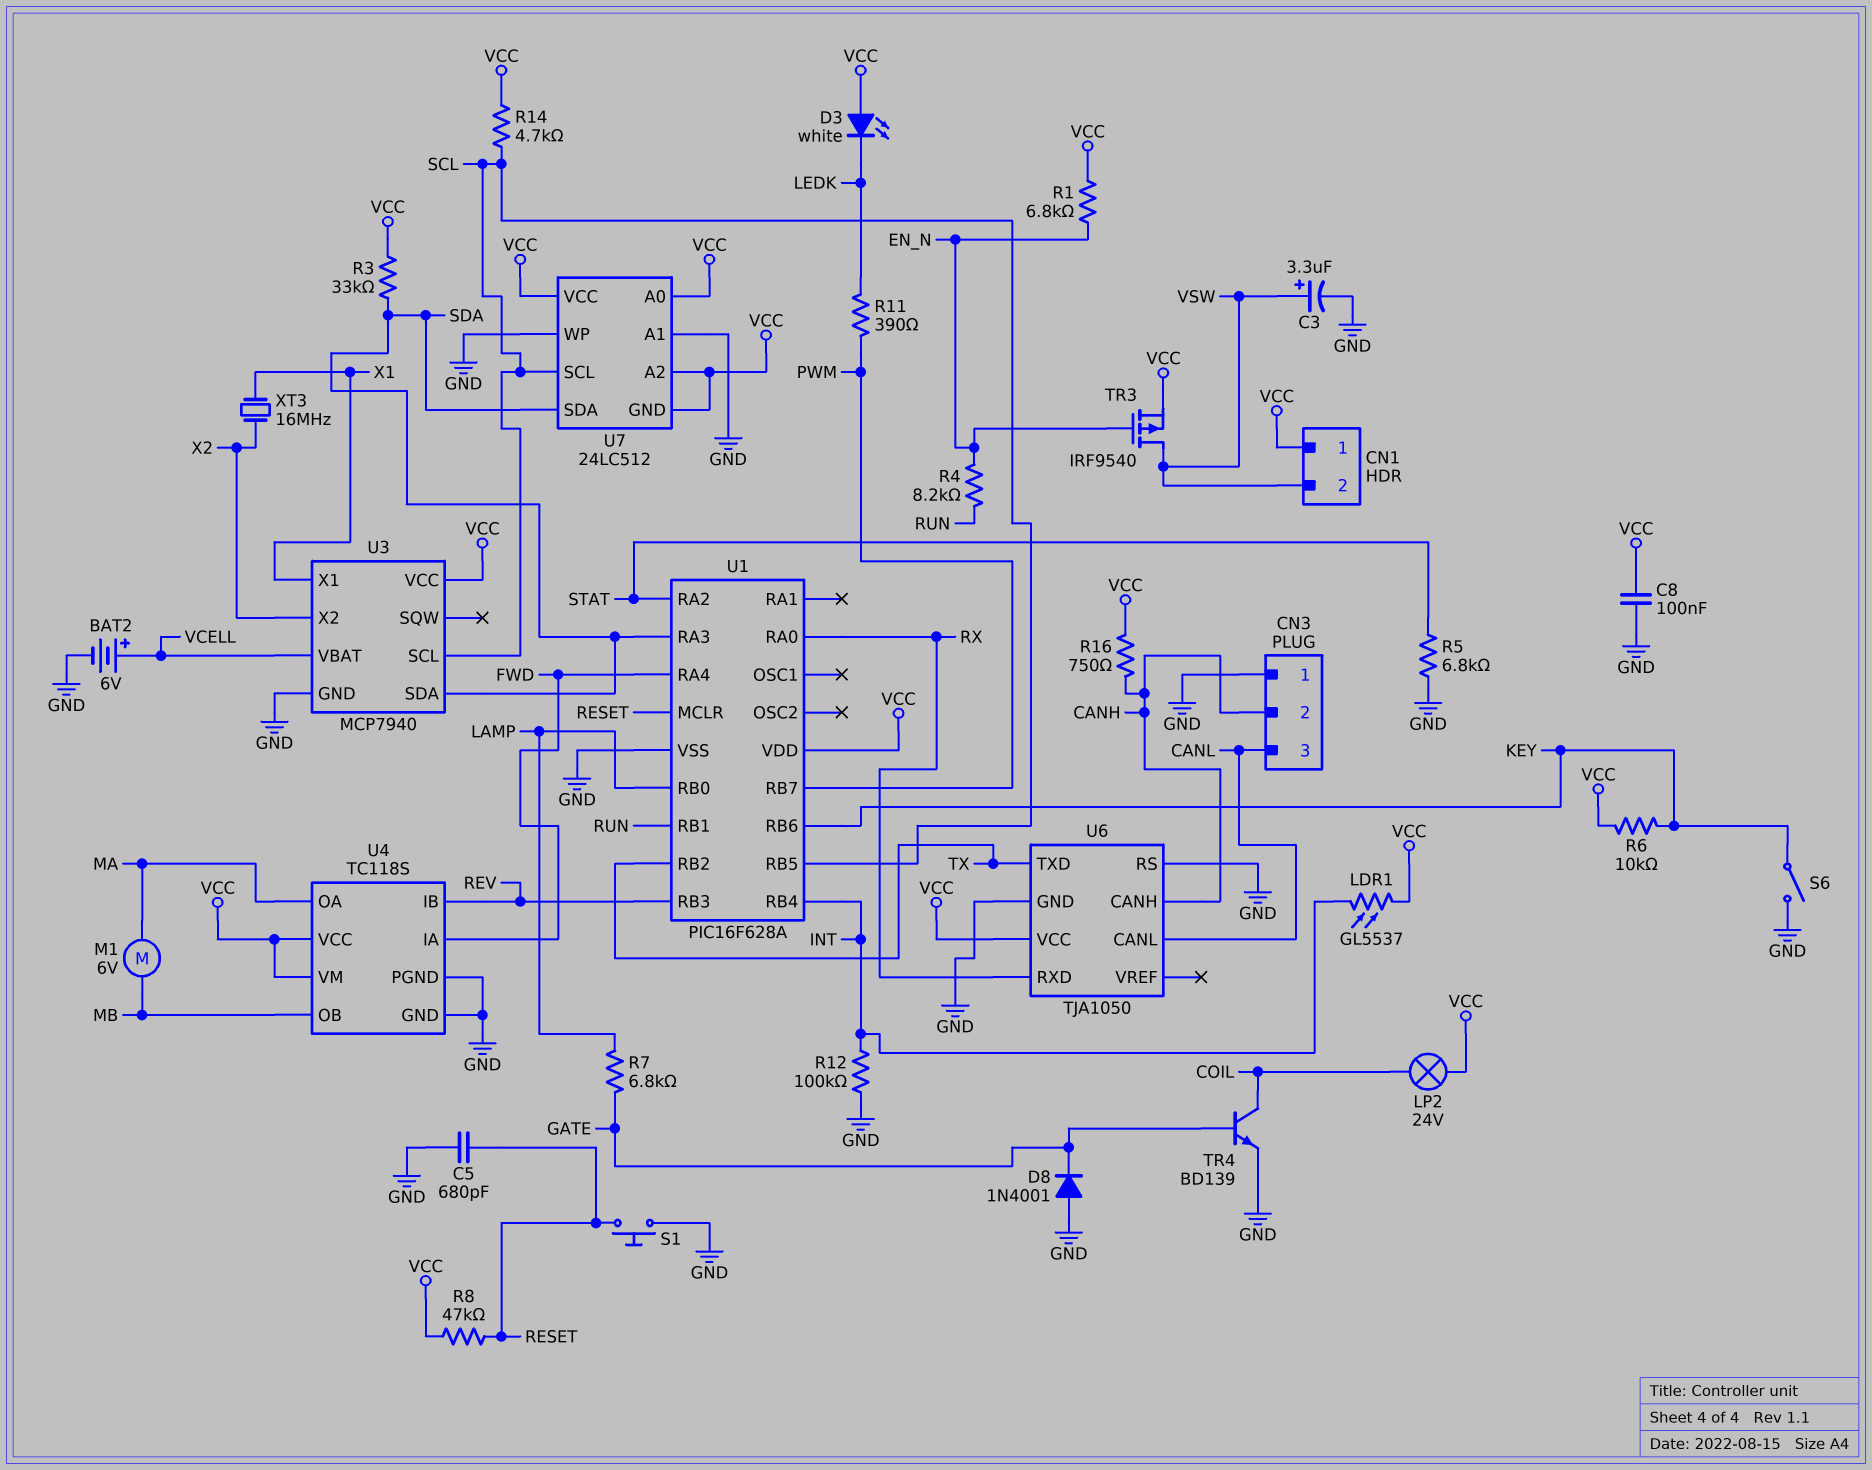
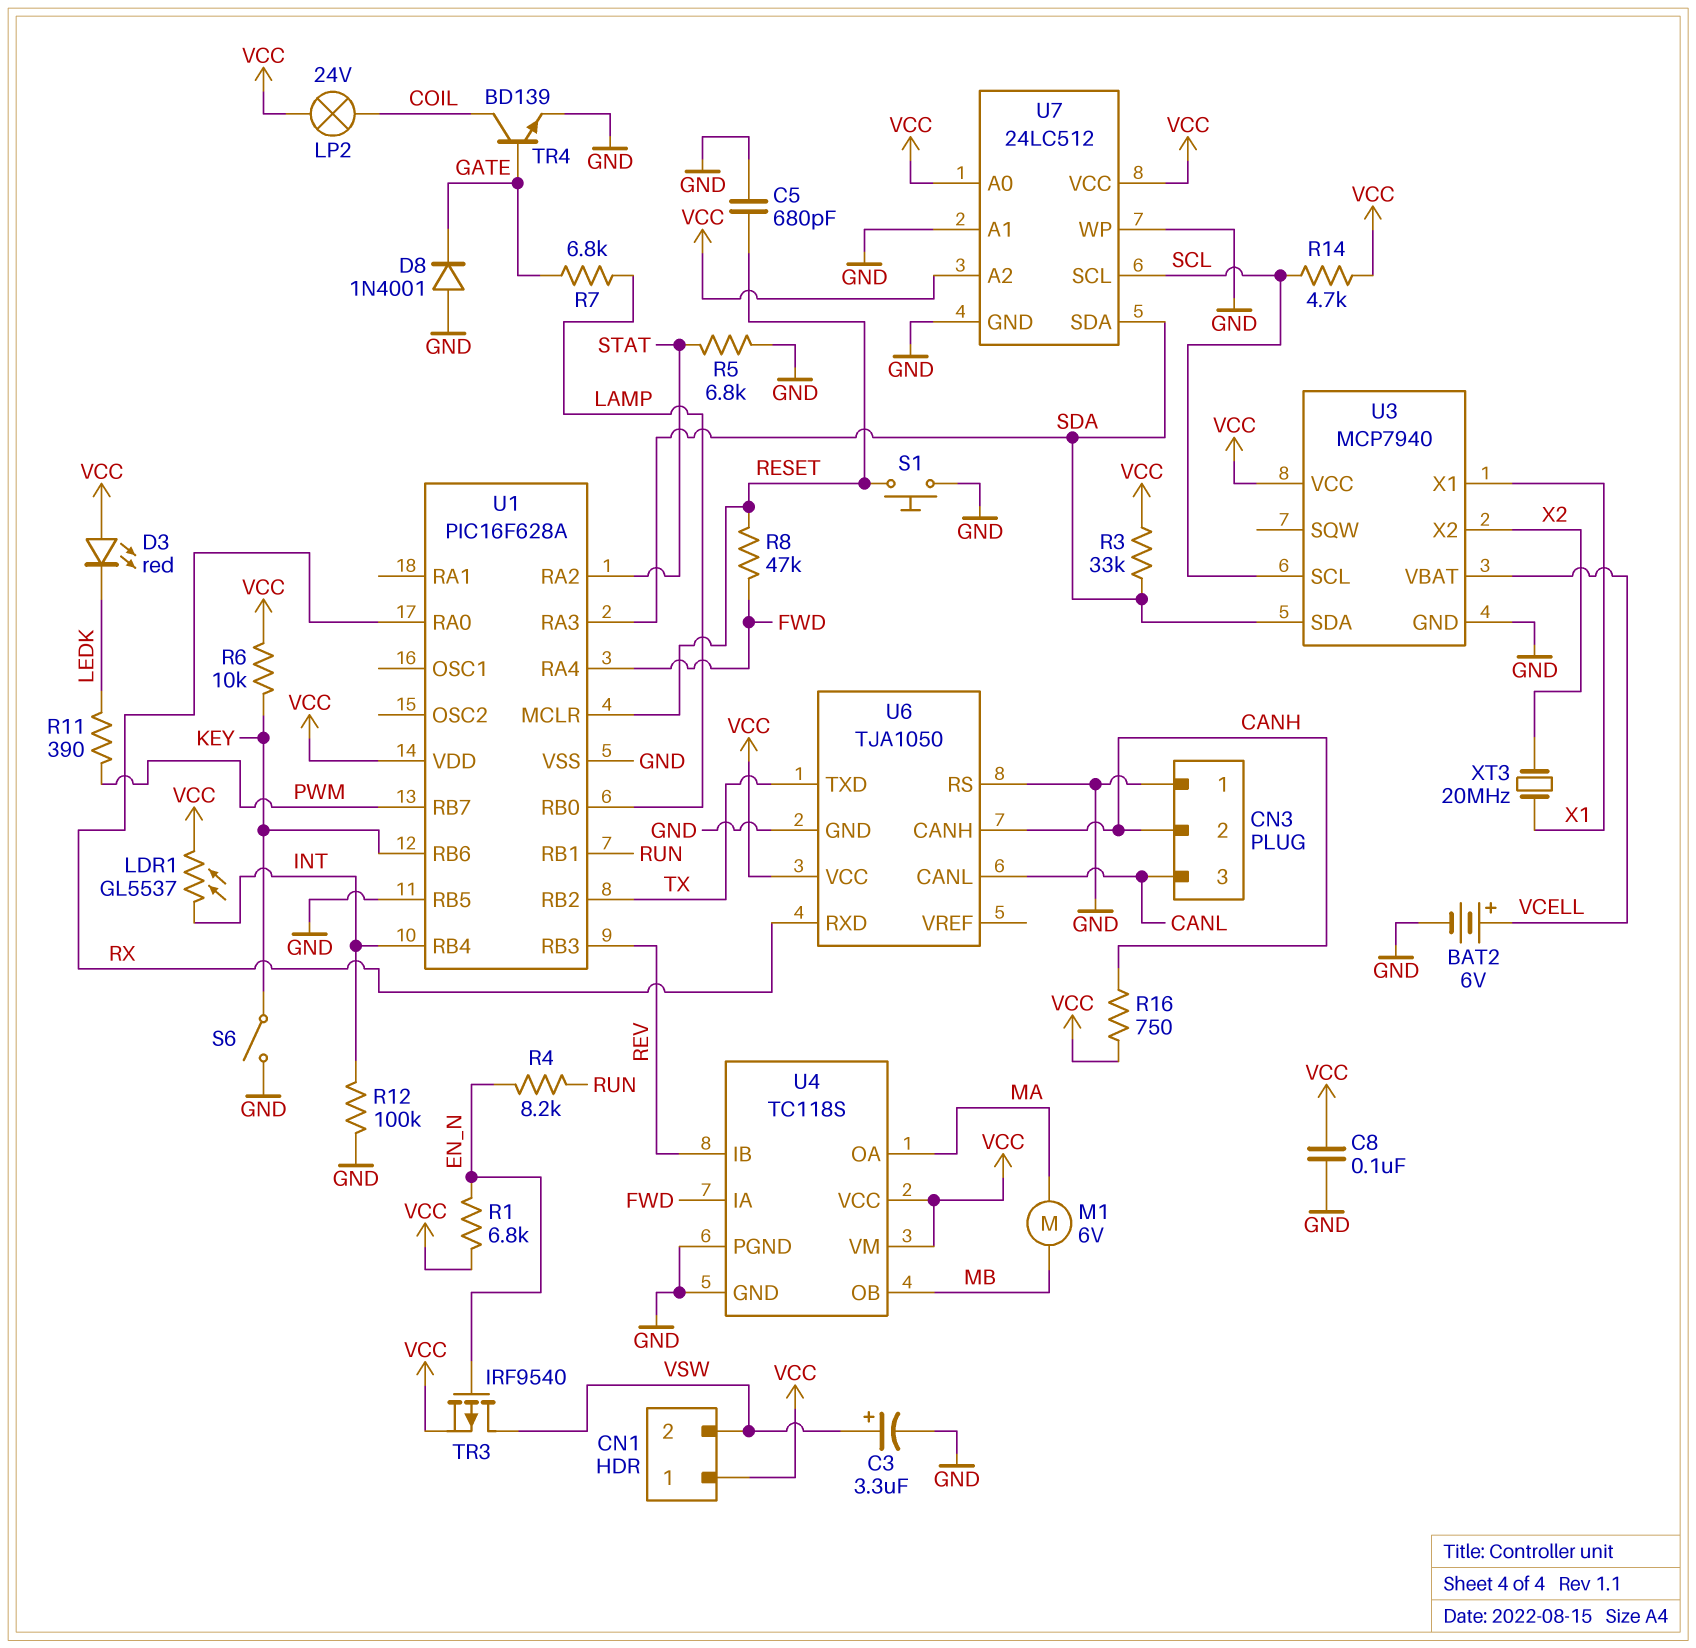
D3: LED white (A VCC, K LEDK) -> LED red (A VCC, K LEDK)
R8: 47k (RESET, VCC) -> 47k (FWD, RESET)
U1 pin RB5: SCL -> GND
U7 pin GND: VCC -> GND
XT3: 16MHz (X1, X2) -> 20MHz (X1, X2)

